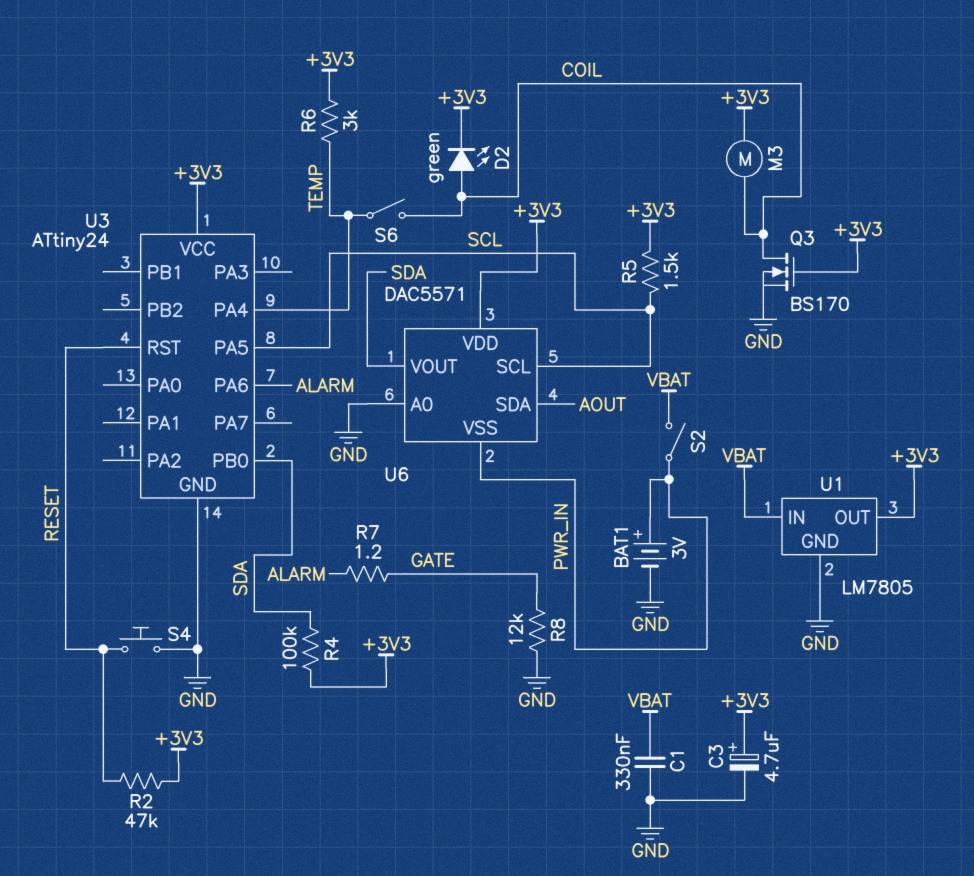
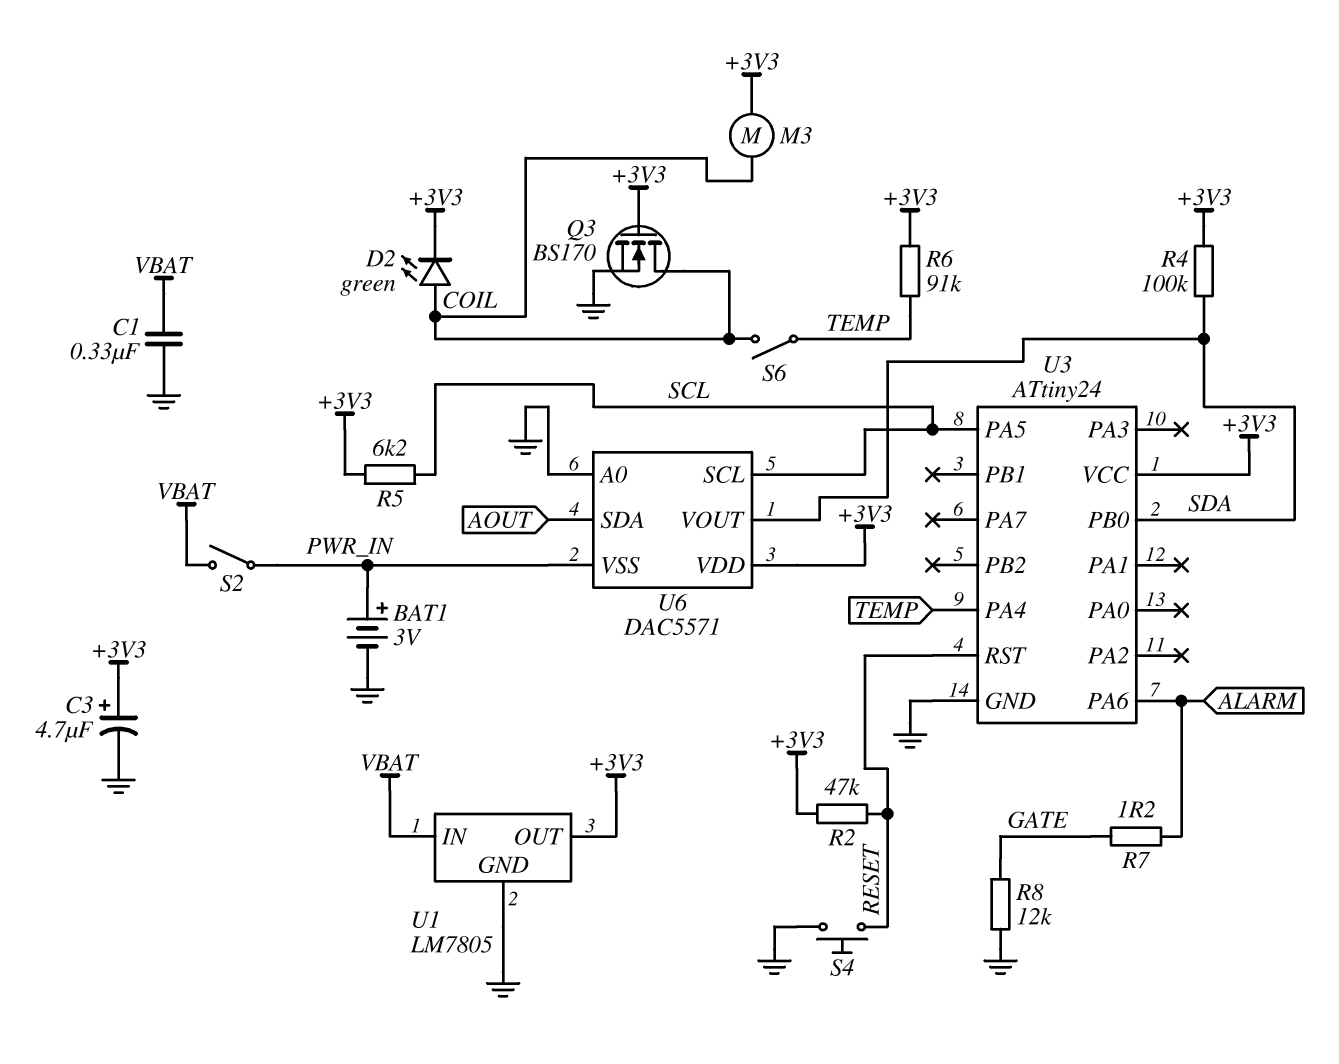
R5: 1.5k (+3V3, SCL) -> 6.2k (+3V3, SCL)
R6: 3k (+3V3, TEMP) -> 91k (+3V3, TEMP)

